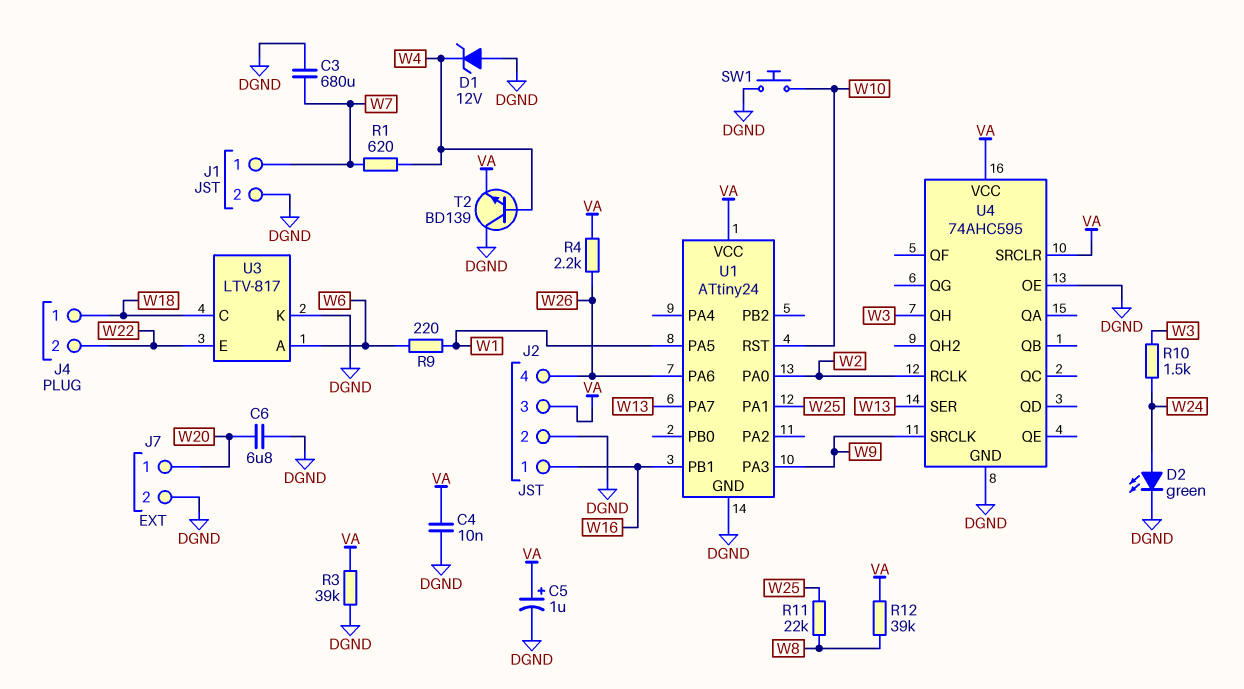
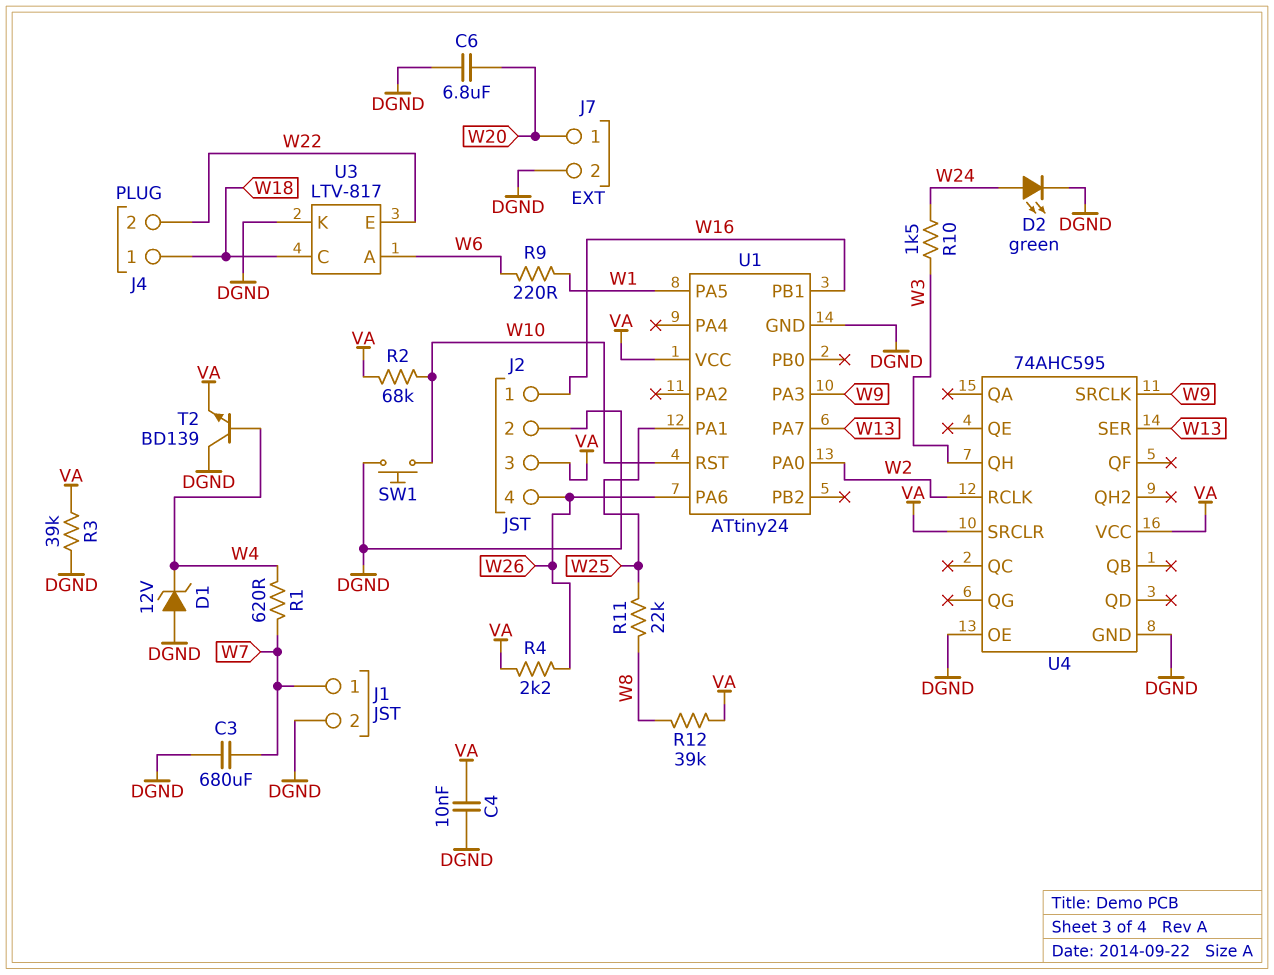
C5: 1uF (plus VA, minus DGND) -> none
R2: none -> 68k (VA, W10)

